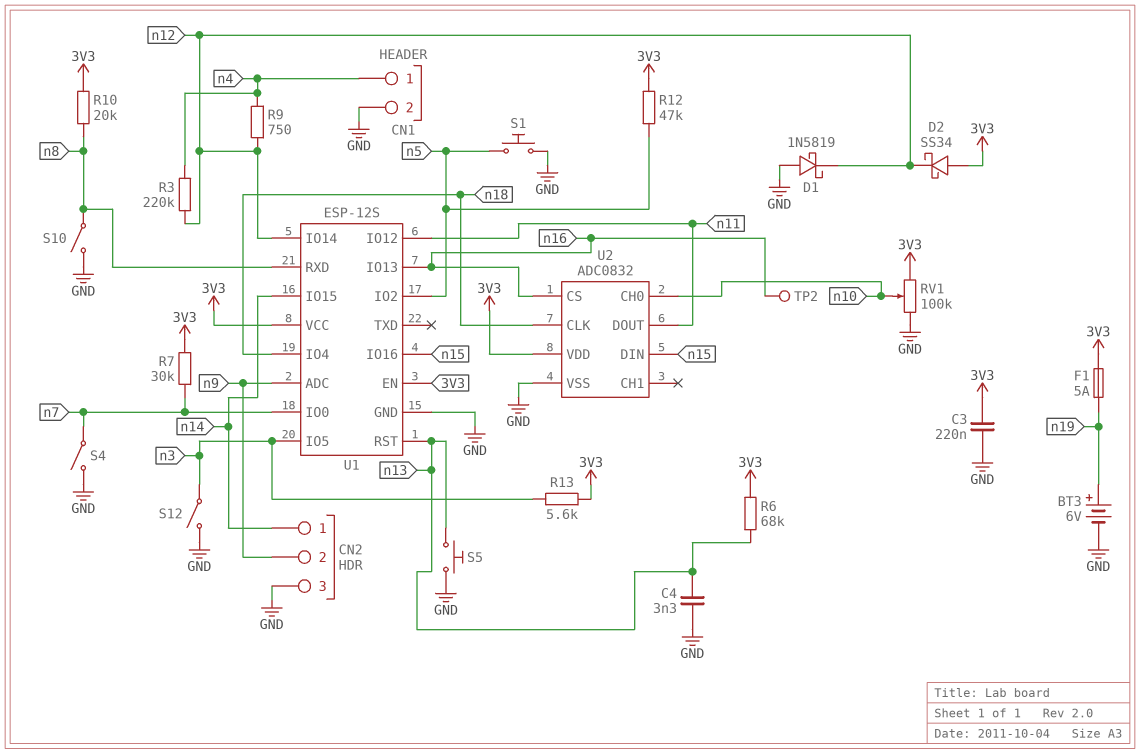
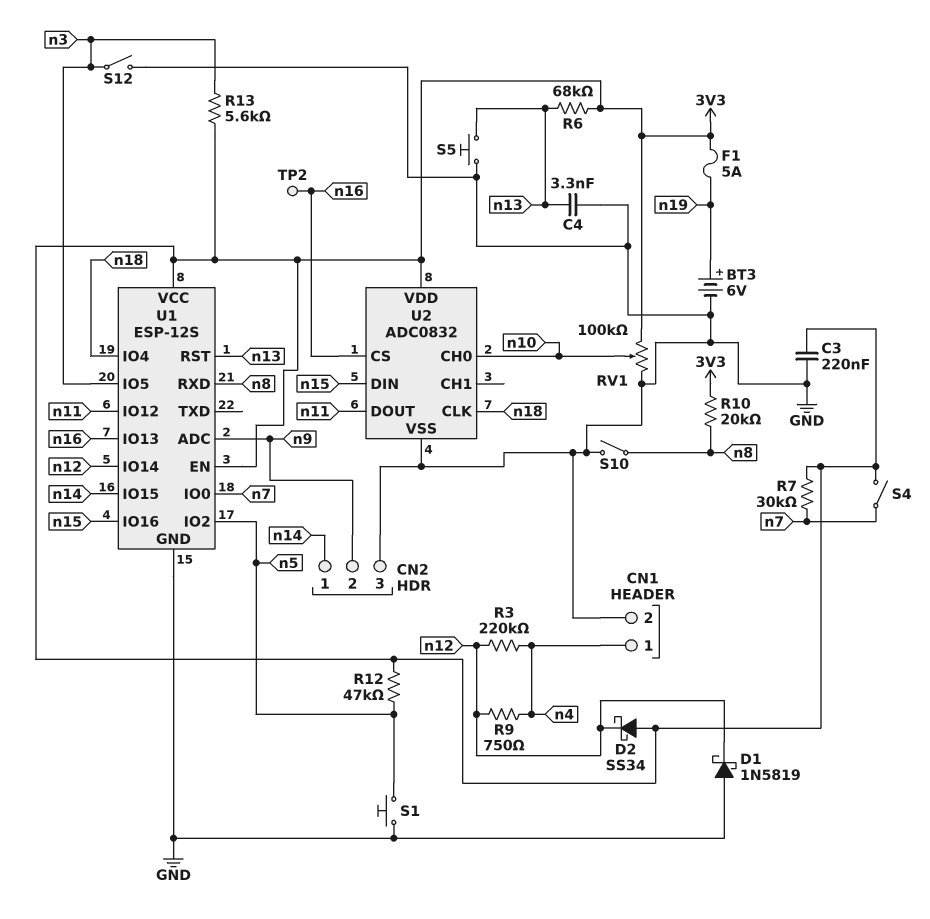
S4: switch (GND, n7) -> switch (3V3, n7)

